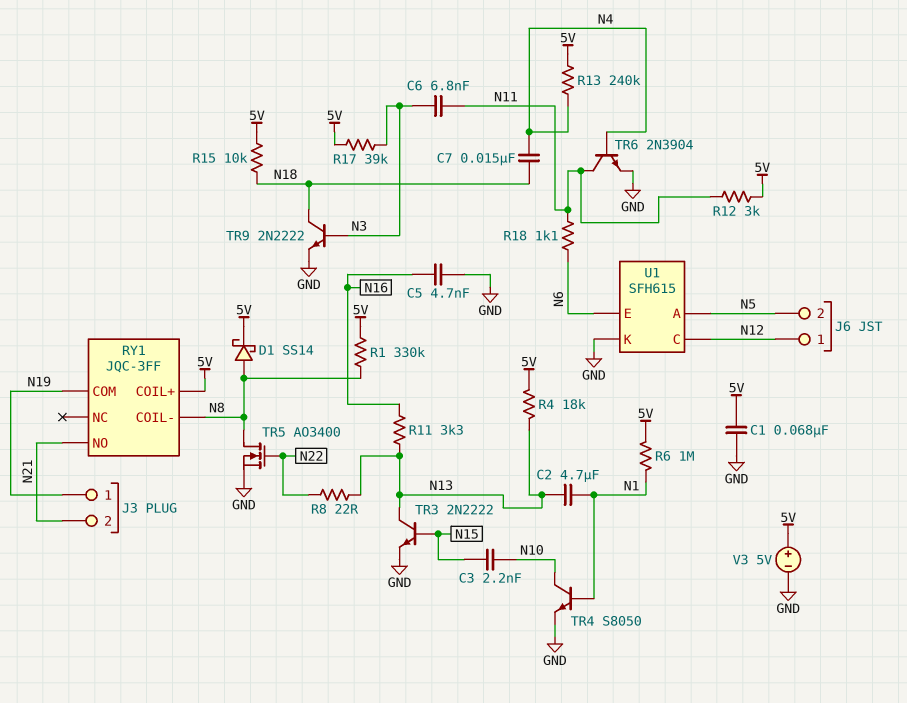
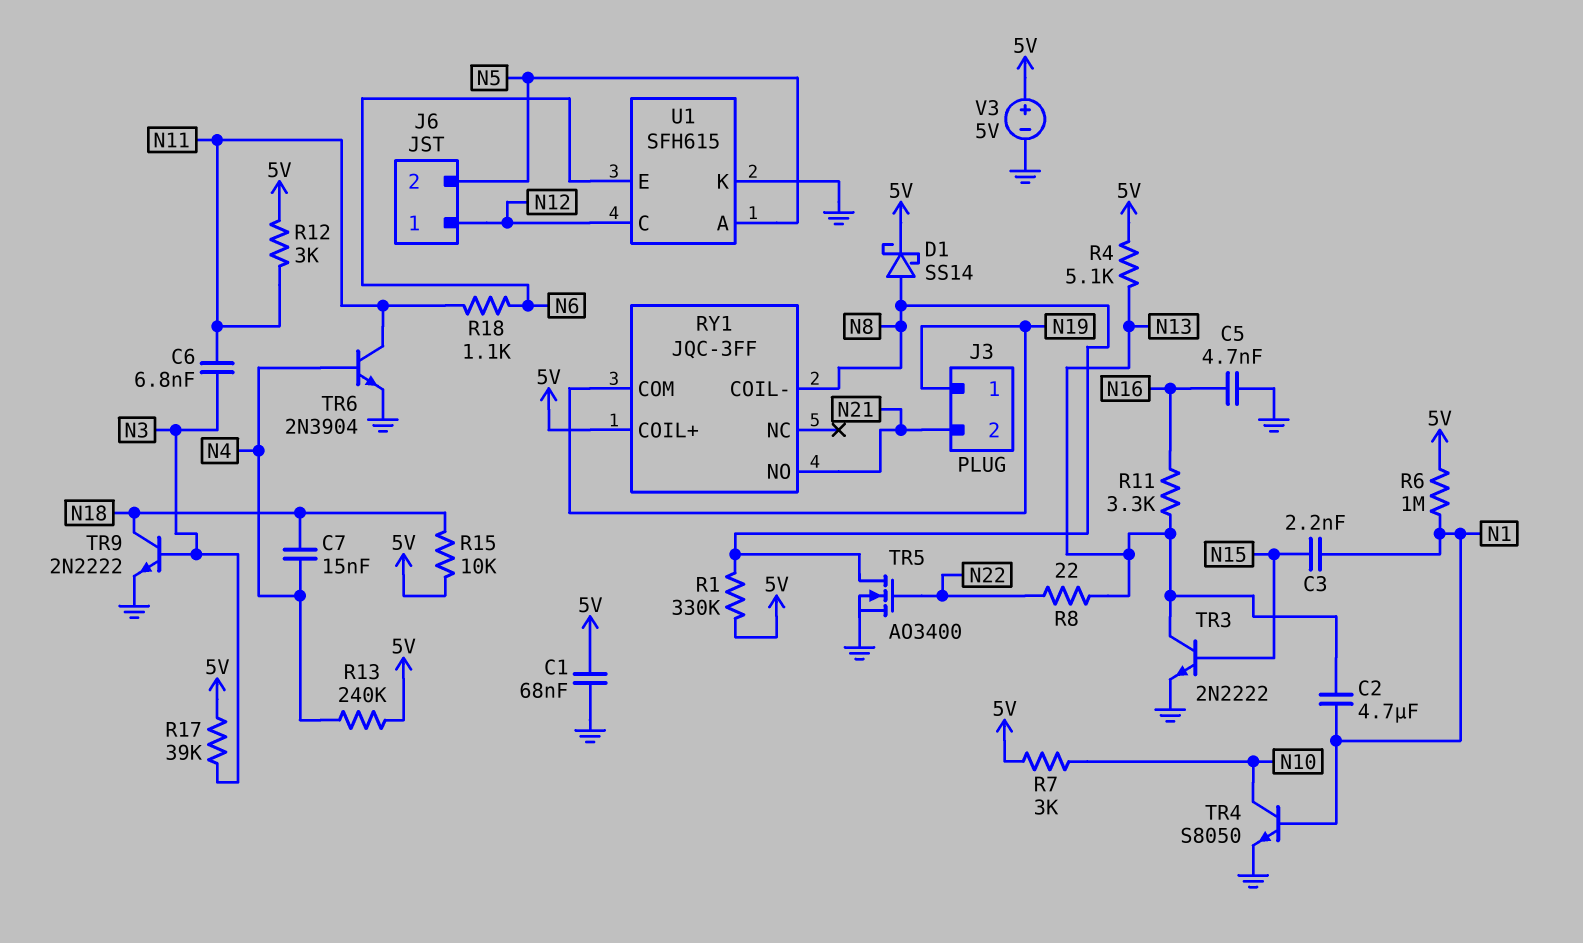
C3: 2.2nF (N10, N15) -> 2.2nF (N1, N15)
R4: 18k (5V, N13) -> 5.1k (5V, N13)
R7: none -> 3k (5V, N10)

